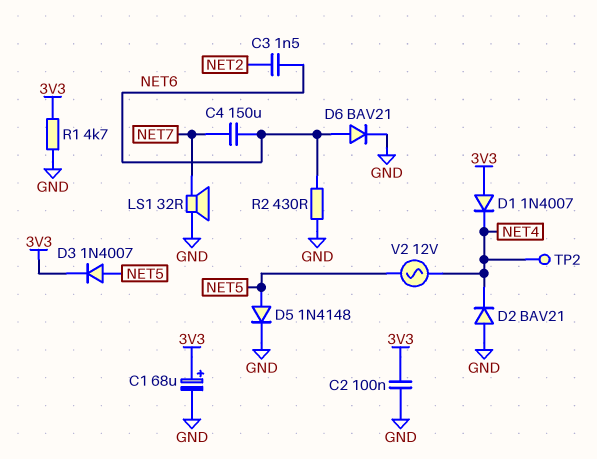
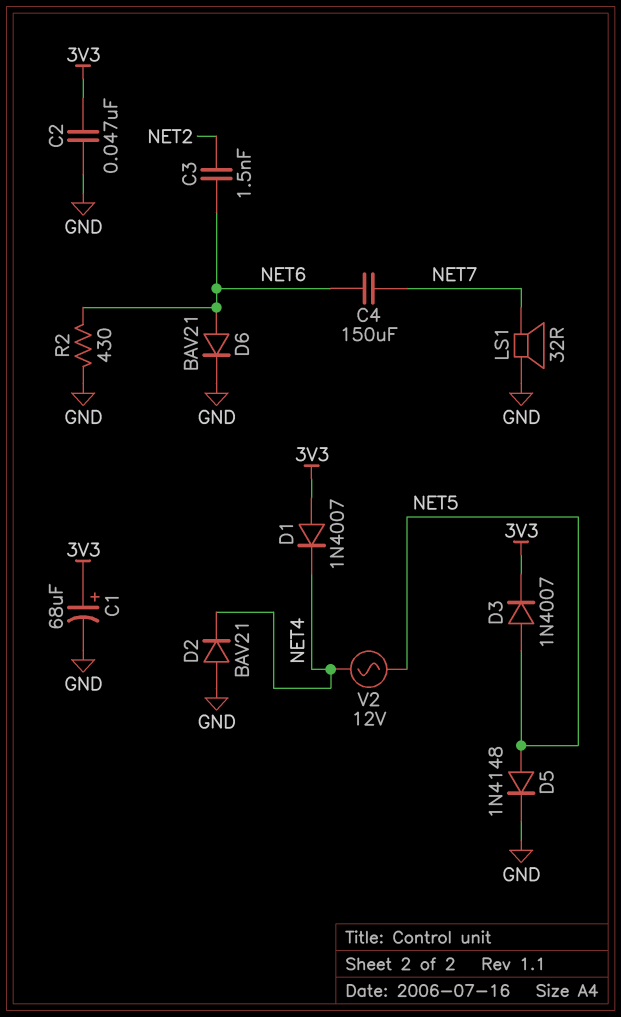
C2: 100nF (3V3, GND) -> 47nF (3V3, GND)
R1: 4.7k (3V3, GND) -> none
TP2: test point (NET4) -> none

